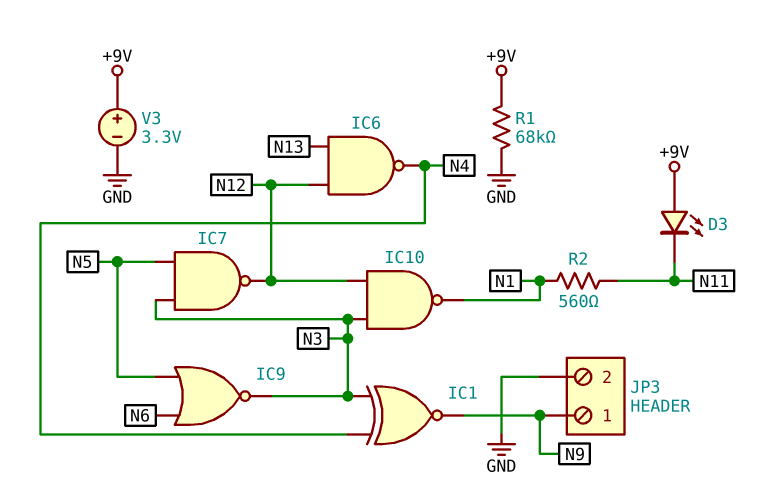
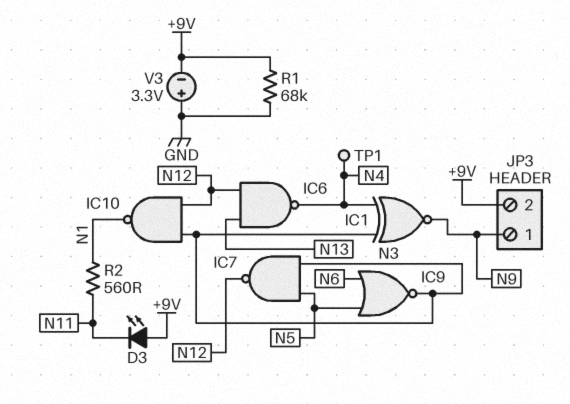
JP3 pin 2: GND -> +9V
TP1: none -> test point (N4)
V3: 3.3V (plus +9V, minus GND) -> 3.3V (plus GND, minus +9V)

